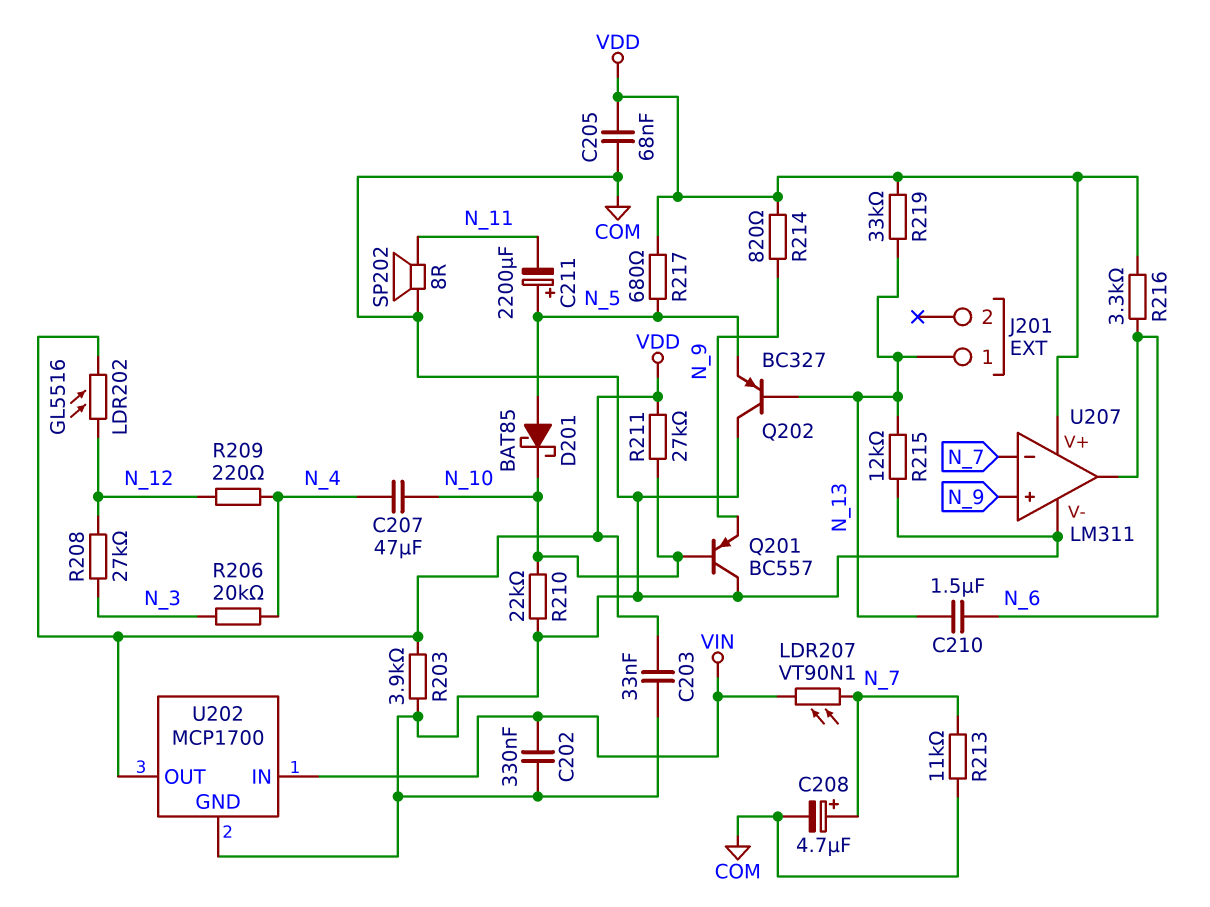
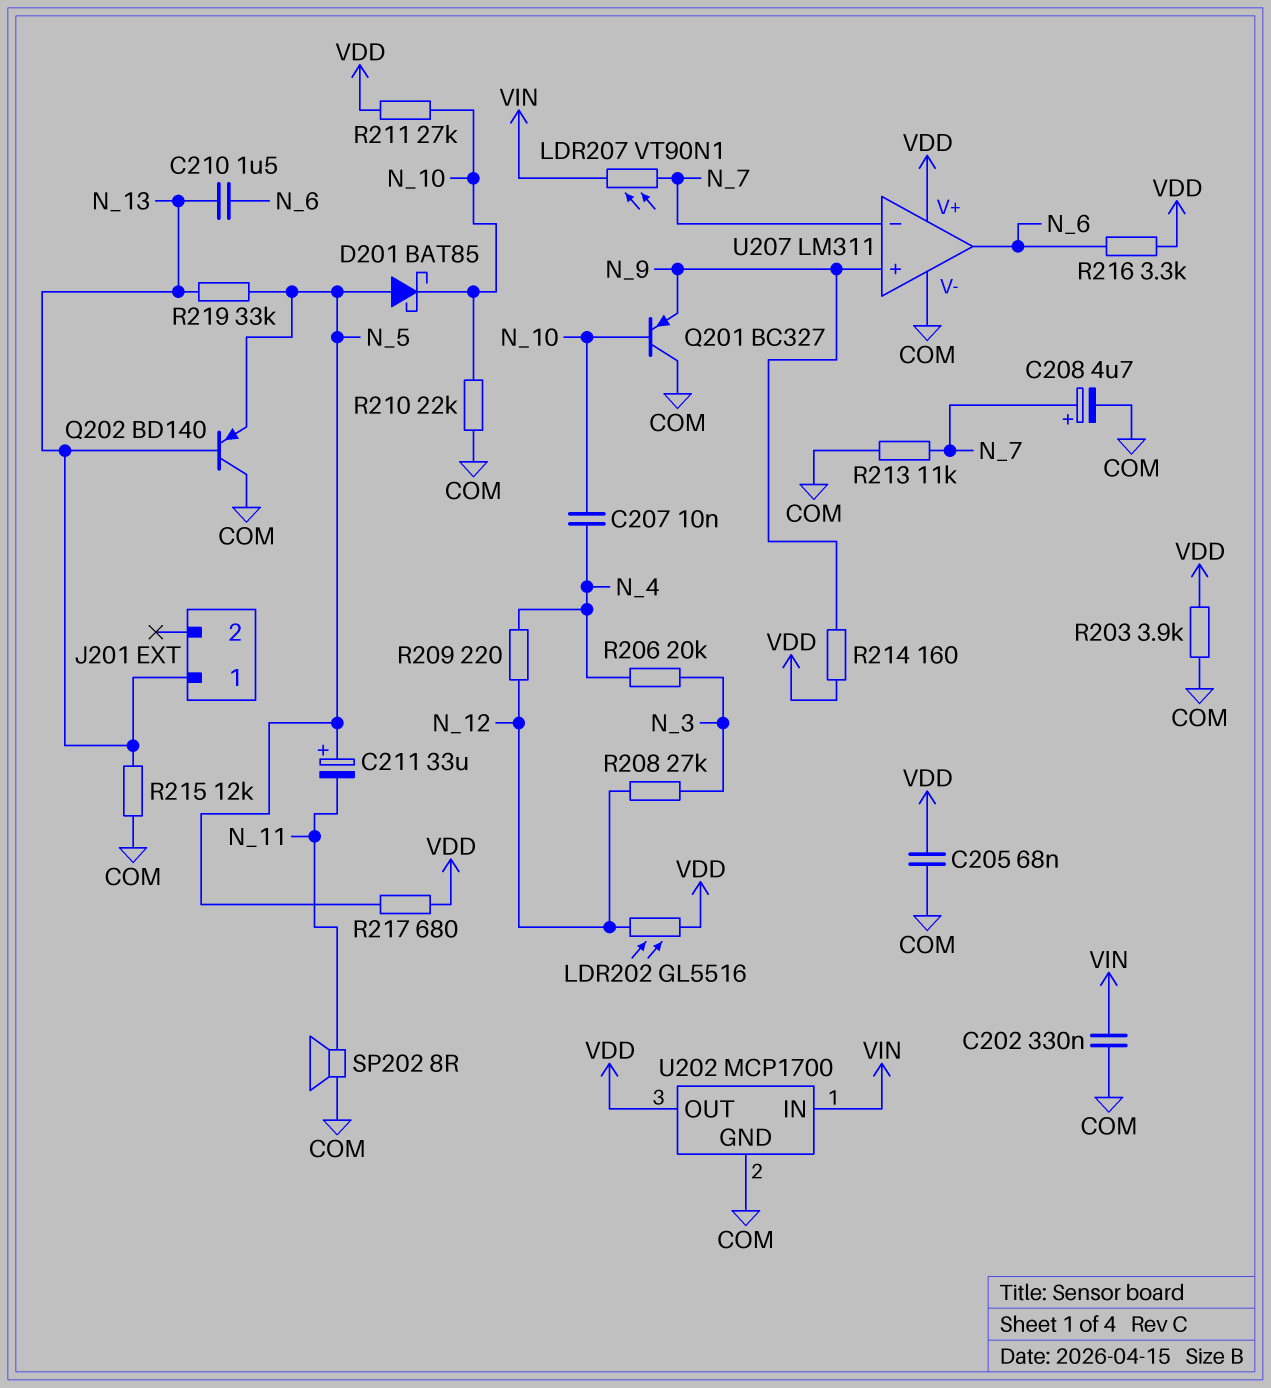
C203: 33nF (COM, VDD) -> none
C207: 47uF (N_4, N_10) -> 10nF (N_4, N_10)
C211: 2200uF (plus N_5, minus N_11) -> 33uF (plus N_5, minus N_11)
Q201: PNP BC557 (B N_10, C COM, E N_9) -> PNP BC327 (B N_10, C COM, E N_9)
Q202: PNP BC327 (B N_13, C COM, E N_5) -> PNP BD140 (B N_13, C COM, E N_5)
R214: 820 (N_9, VDD) -> 160 (N_9, VDD)
R219: 33k (N_13, VDD) -> 33k (N_5, N_13)

